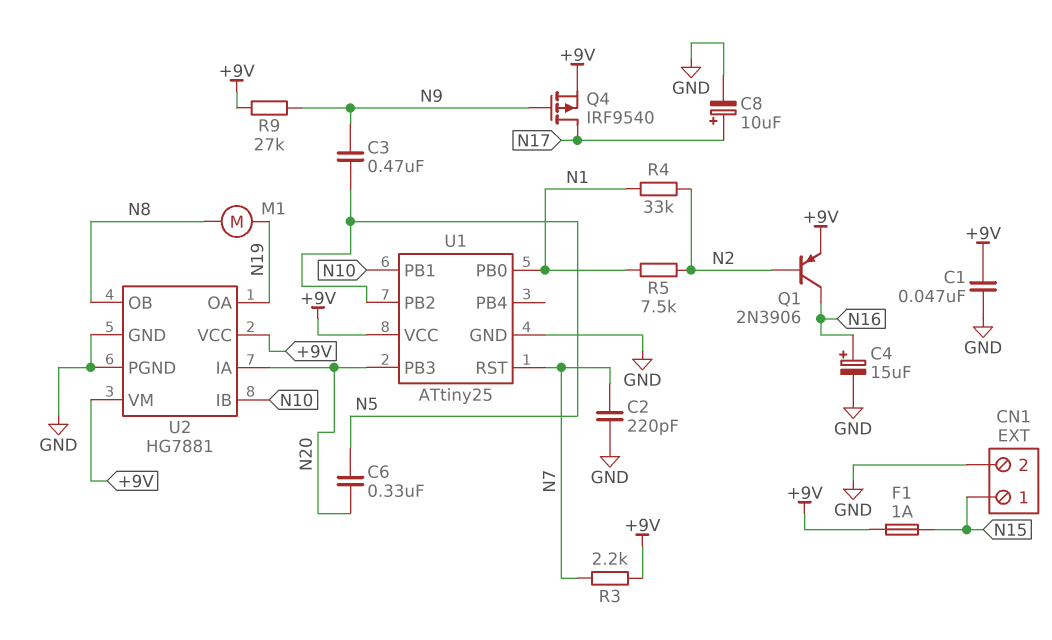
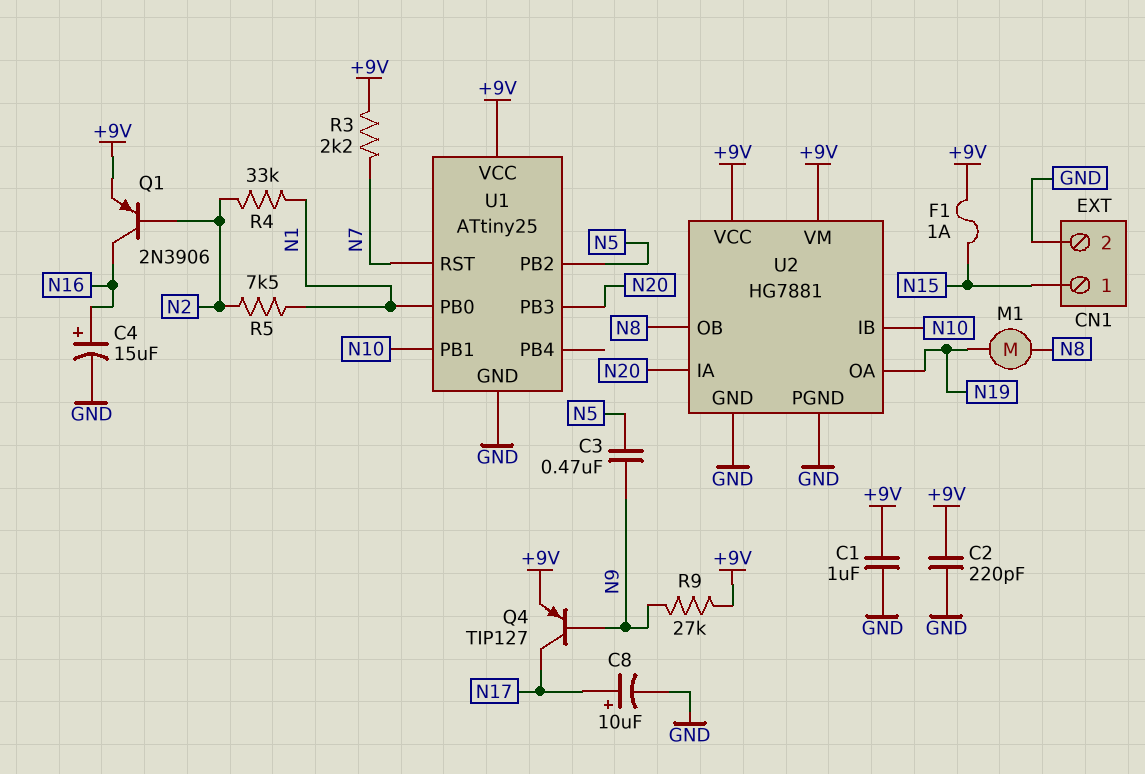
C1: 47nF (+9V, GND) -> 1uF (+9V, GND)
C2: 220pF (GND, N7) -> 220pF (+9V, GND)
C6: 330nF (N5, N20) -> none
Q4: PMOS IRF9540 (G N9, D N17, S +9V) -> PNP TIP127 (B N9, C N17, E +9V)

